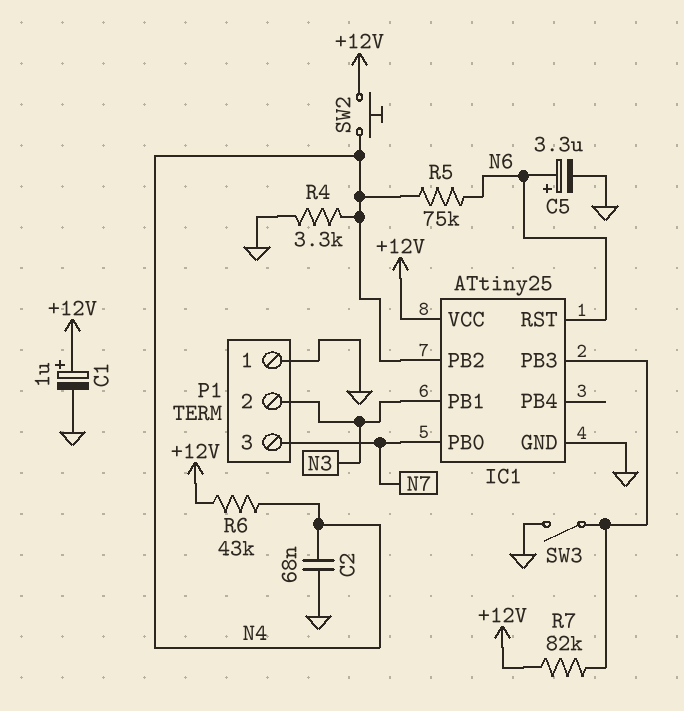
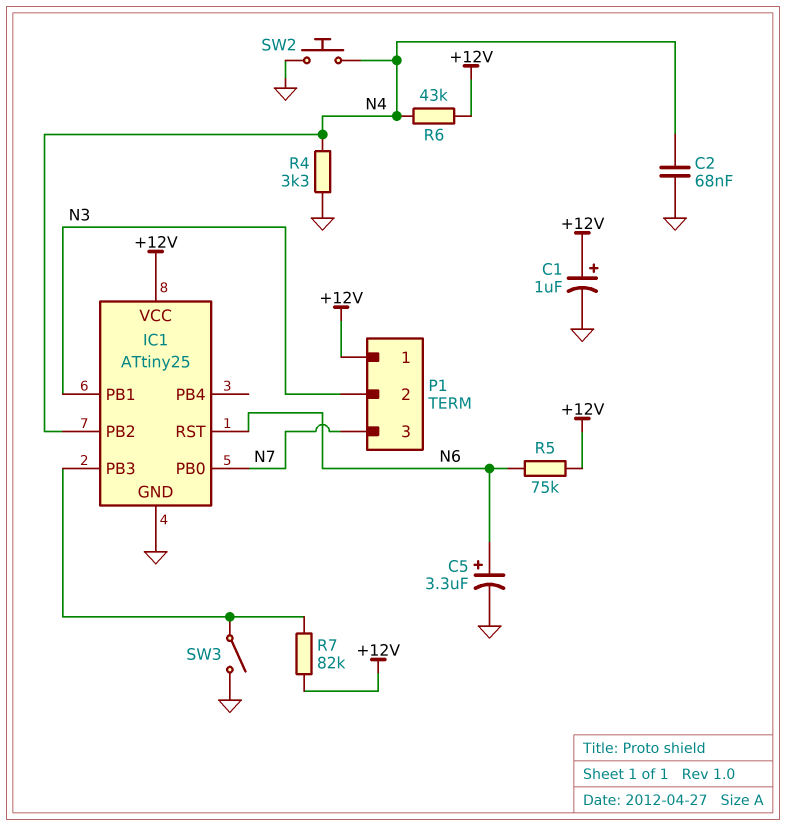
P1 pin 1: GND -> +12V
R5: 75k (N4, N6) -> 75k (+12V, N6)
SW2: button (+12V, N4) -> button (GND, N4)

